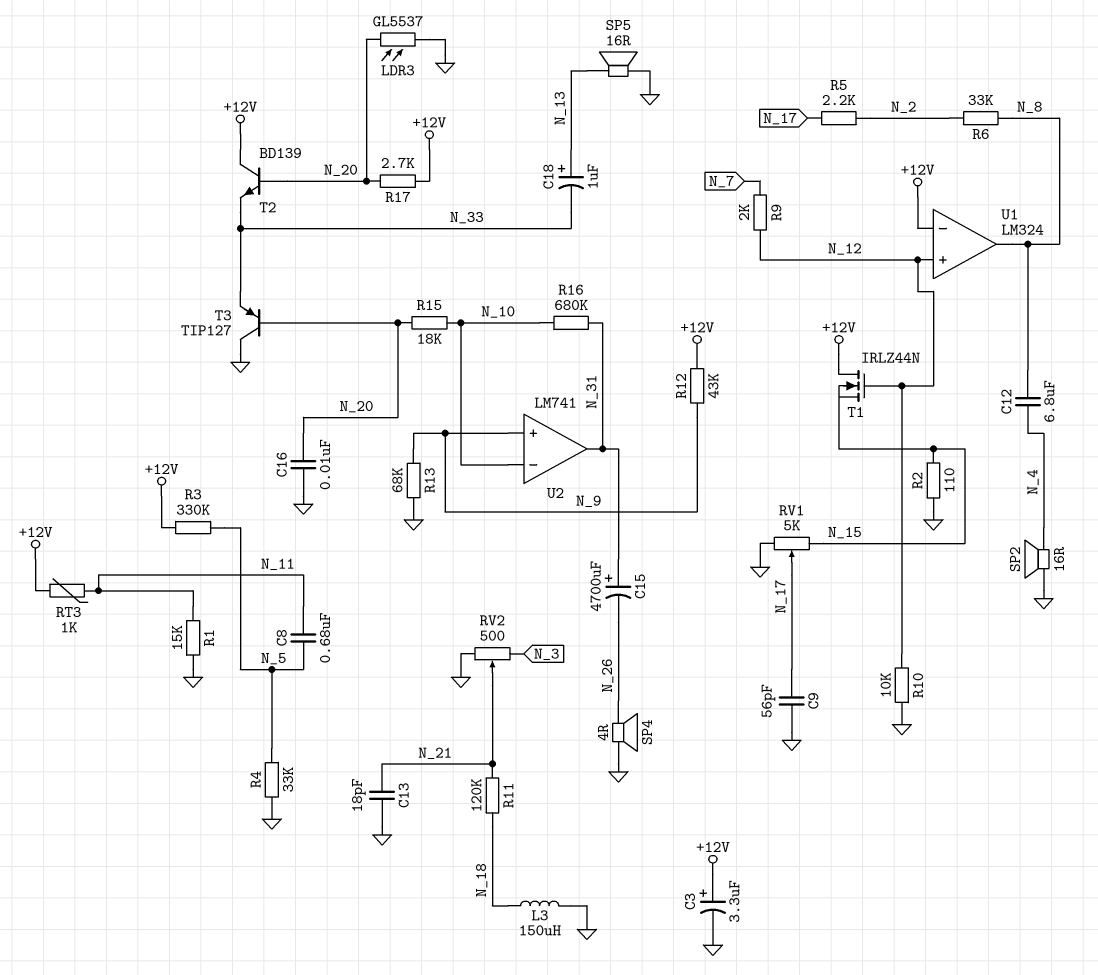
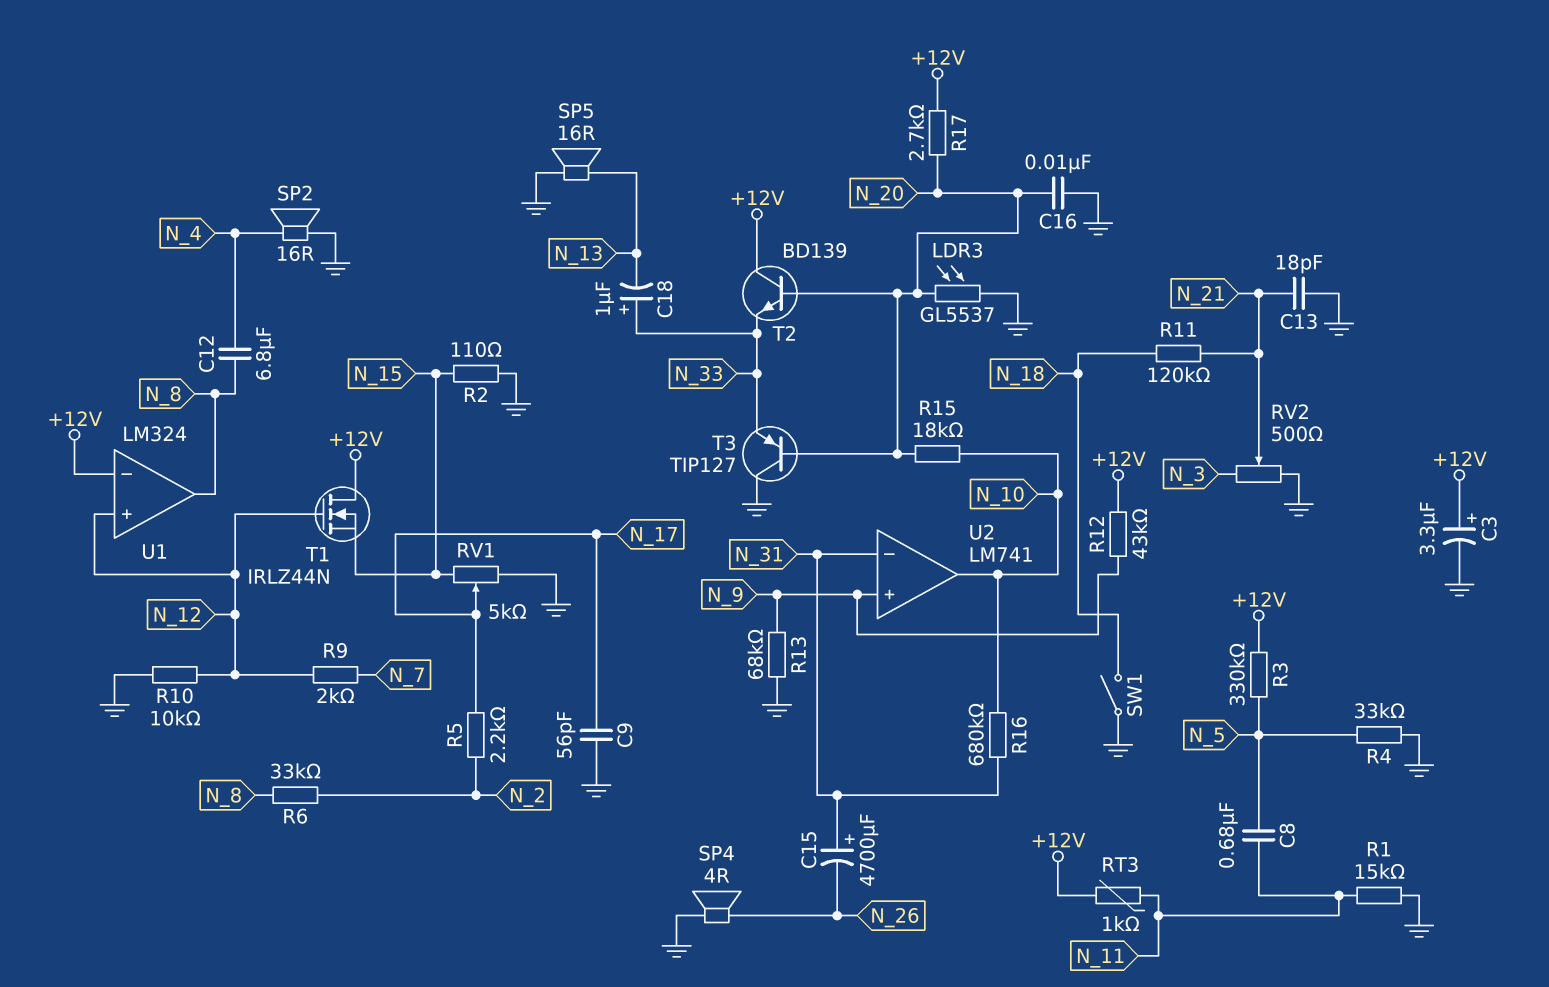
C18: 1uF (plus N_13, minus N_33) -> 1uF (plus N_33, minus N_13)
L3: 150uH (GND, N_18) -> none
SW1: none -> switch (GND, N_18)
U2 pin in-: N_10 -> N_31
U2 pin out: N_31 -> N_10

